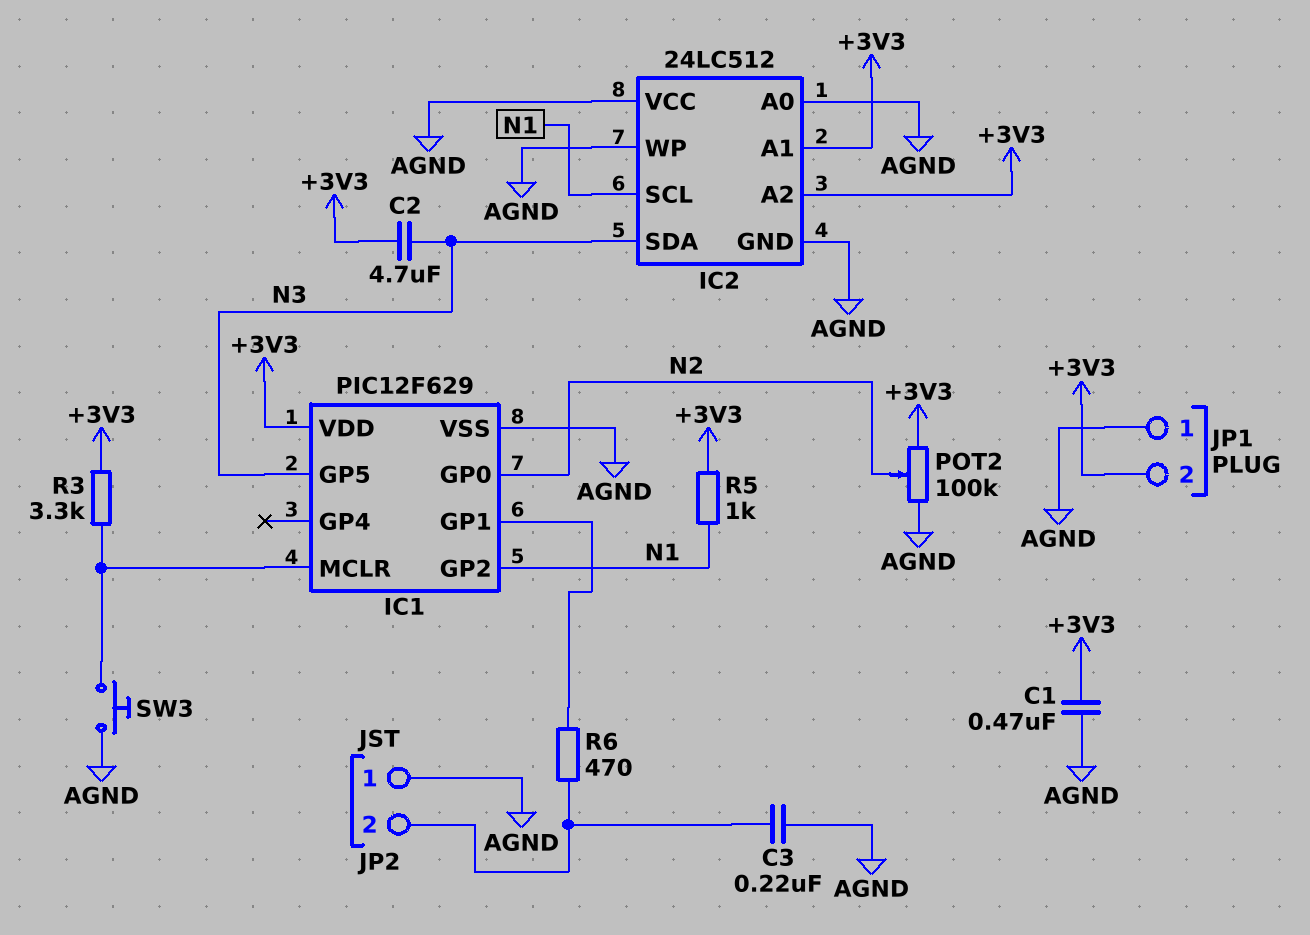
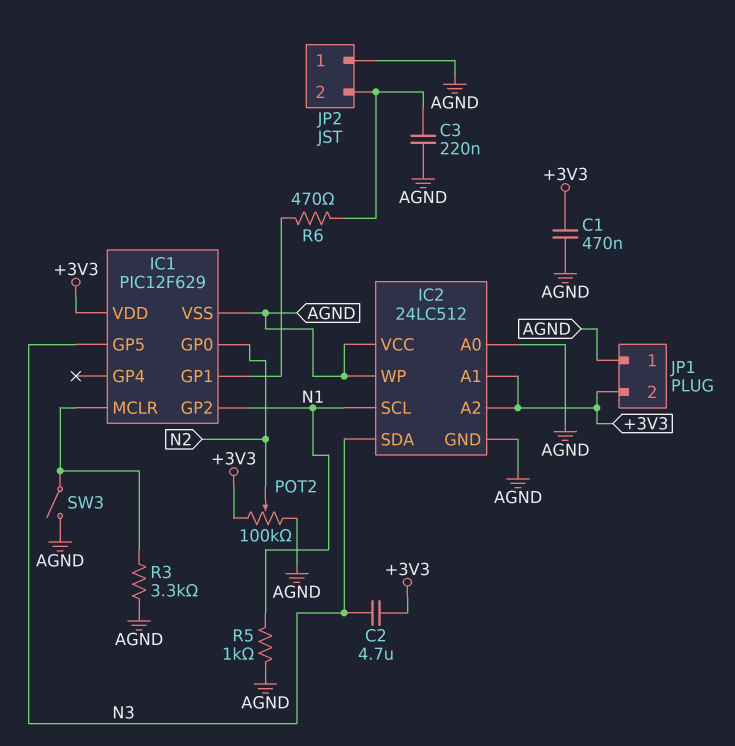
R3: 3.3k (+3V3, IC1/MCLR) -> 3.3k (AGND, IC1/MCLR)
R5: 1k (+3V3, N1) -> 1k (AGND, N1)
SW3: button (AGND, IC1/MCLR) -> switch (AGND, IC1/MCLR)

